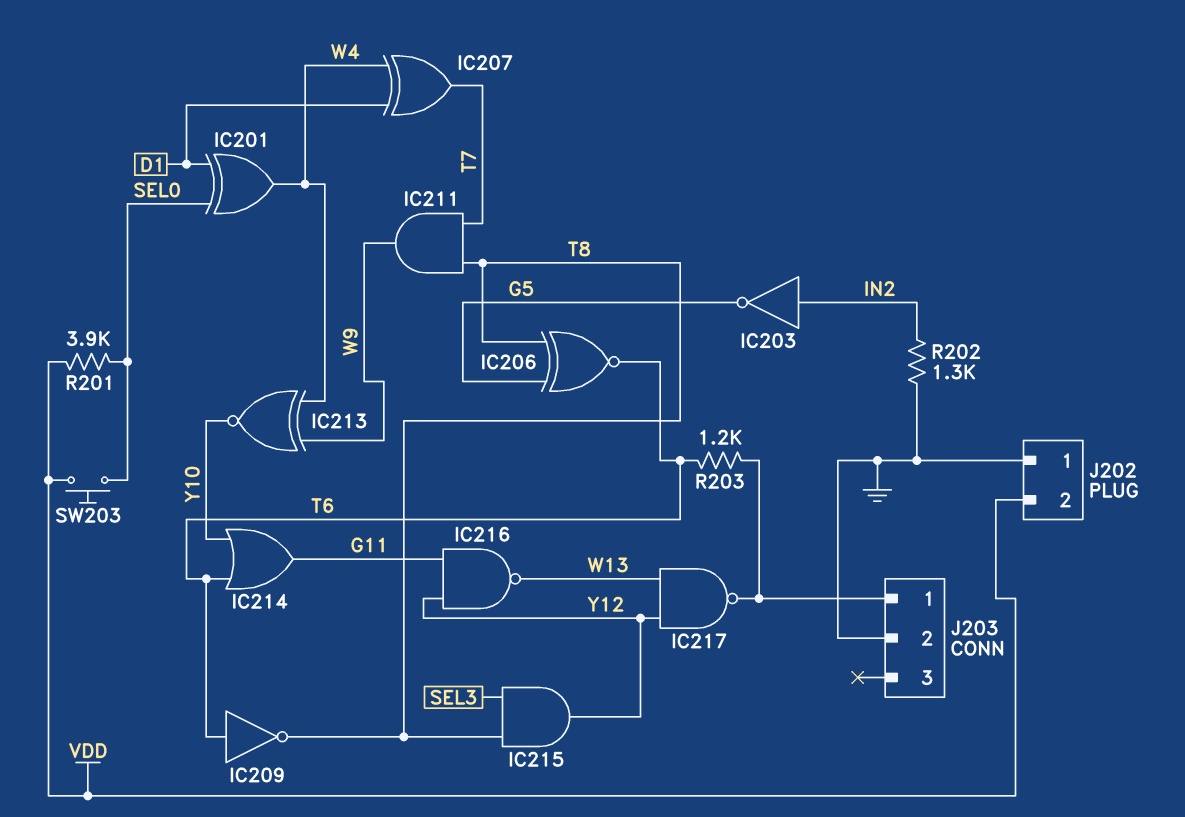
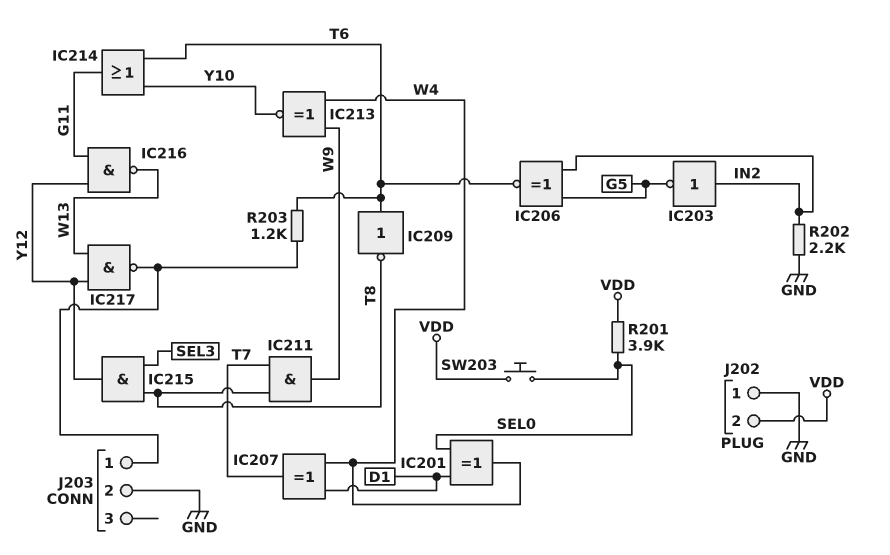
IC206: XNOR (in G5, in T8, out T6) -> XNOR (in G5, in IN2, out T6)
R202: 1.3k (GND, IN2) -> 2.2k (GND, IN2)

